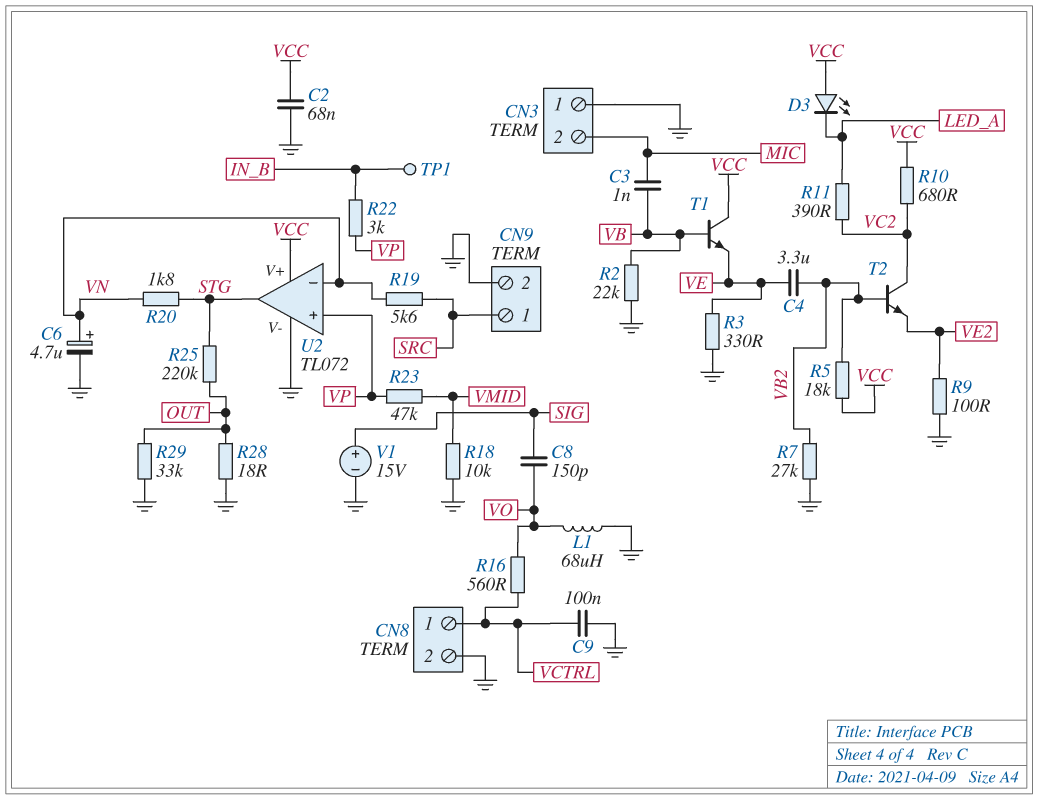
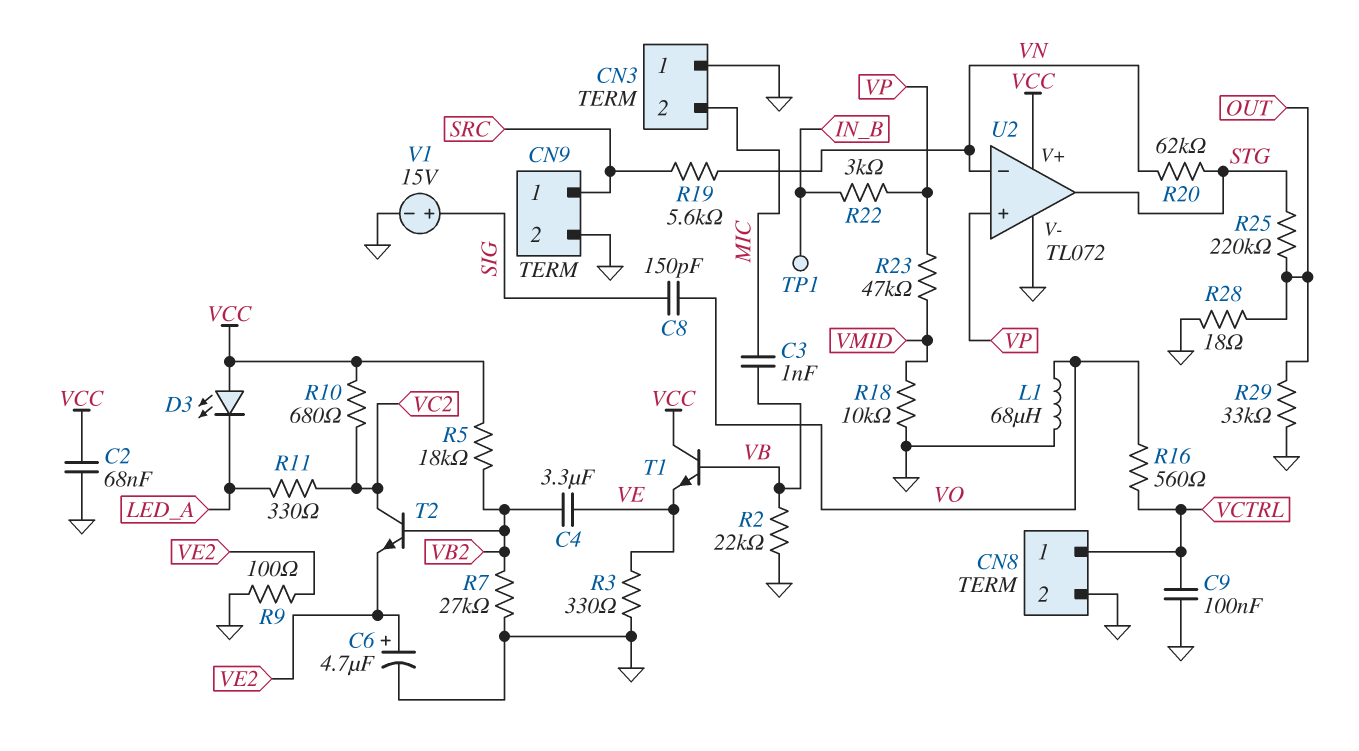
C6: 4.7uF (plus VN, minus GND) -> 4.7uF (plus VE2, minus GND)
R11: 390 (LED_A, VC2) -> 330 (LED_A, VC2)
R20: 1.8k (STG, VN) -> 62k (STG, VN)

